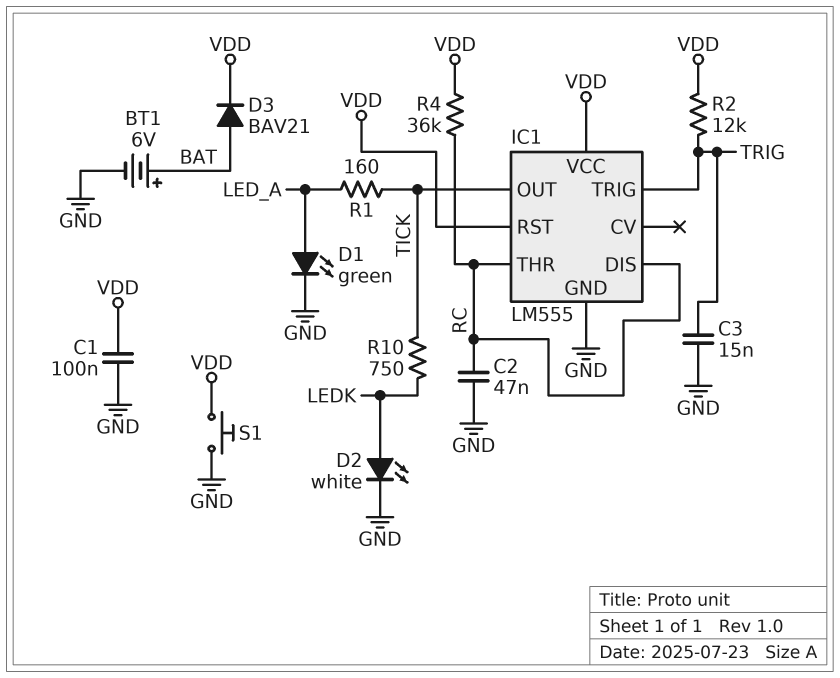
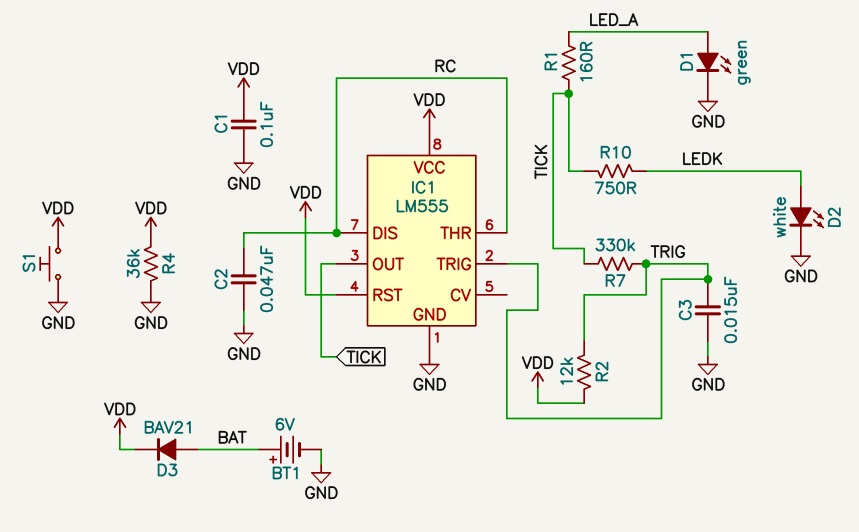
R4: 36k (RC, VDD) -> 36k (GND, VDD)
R7: none -> 330k (TICK, TRIG)

